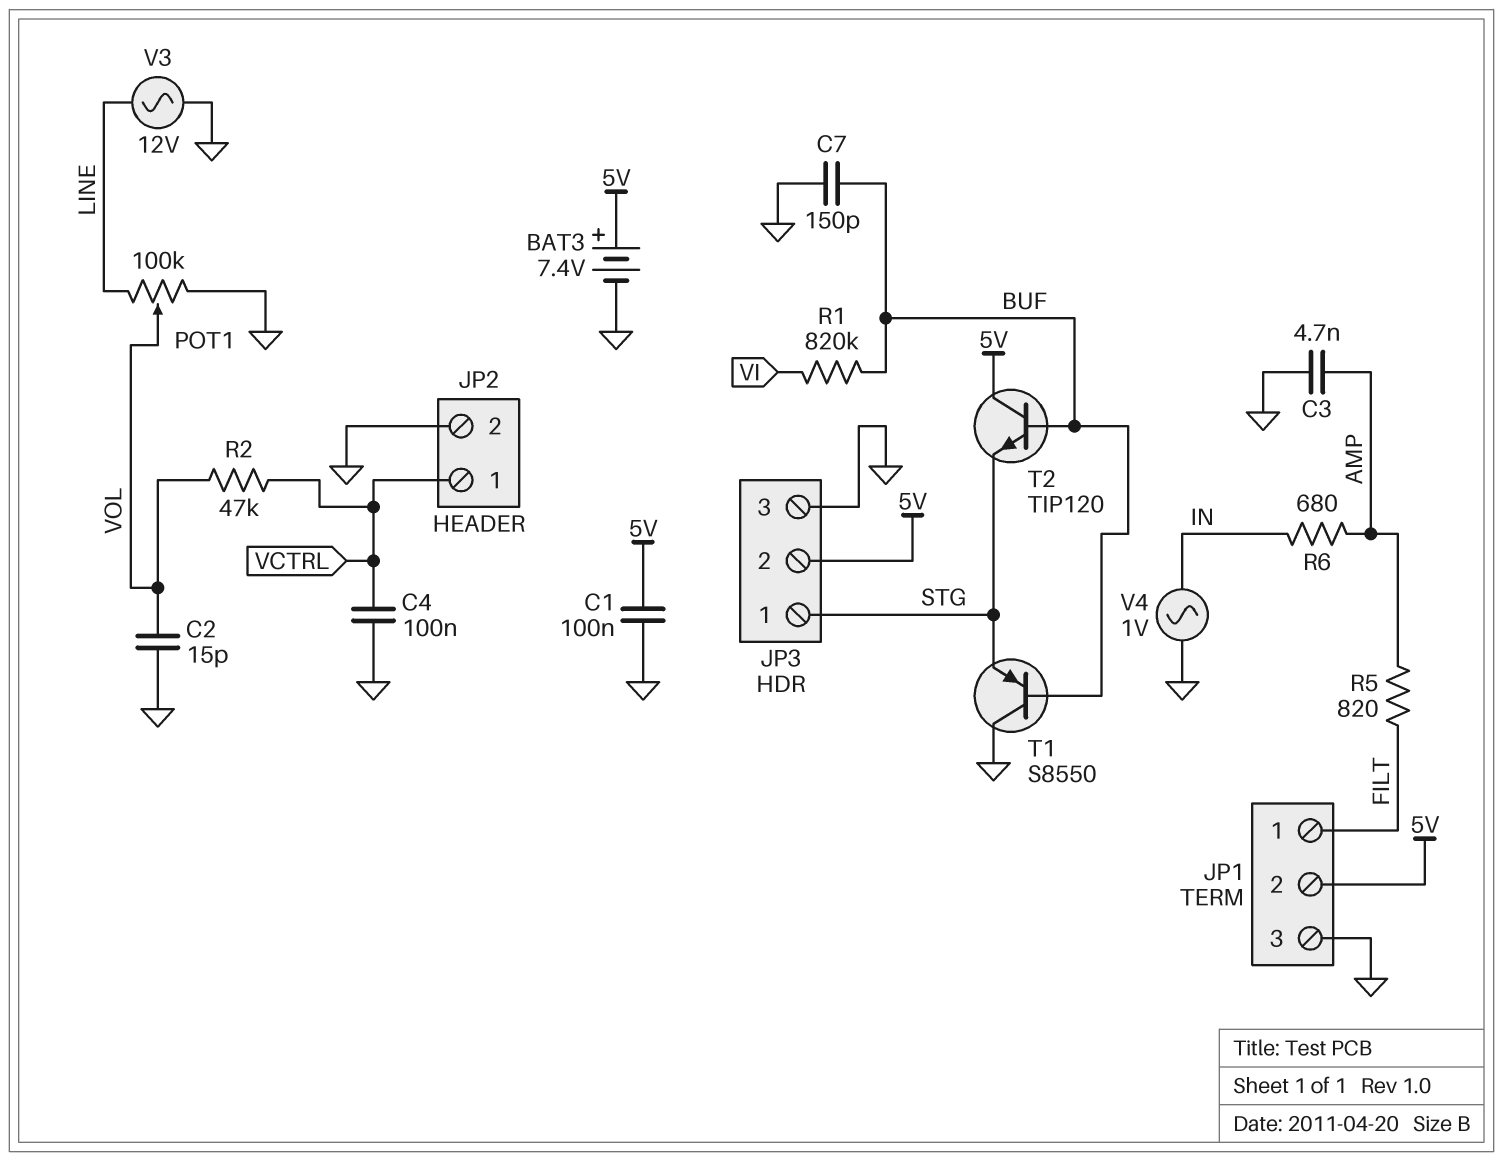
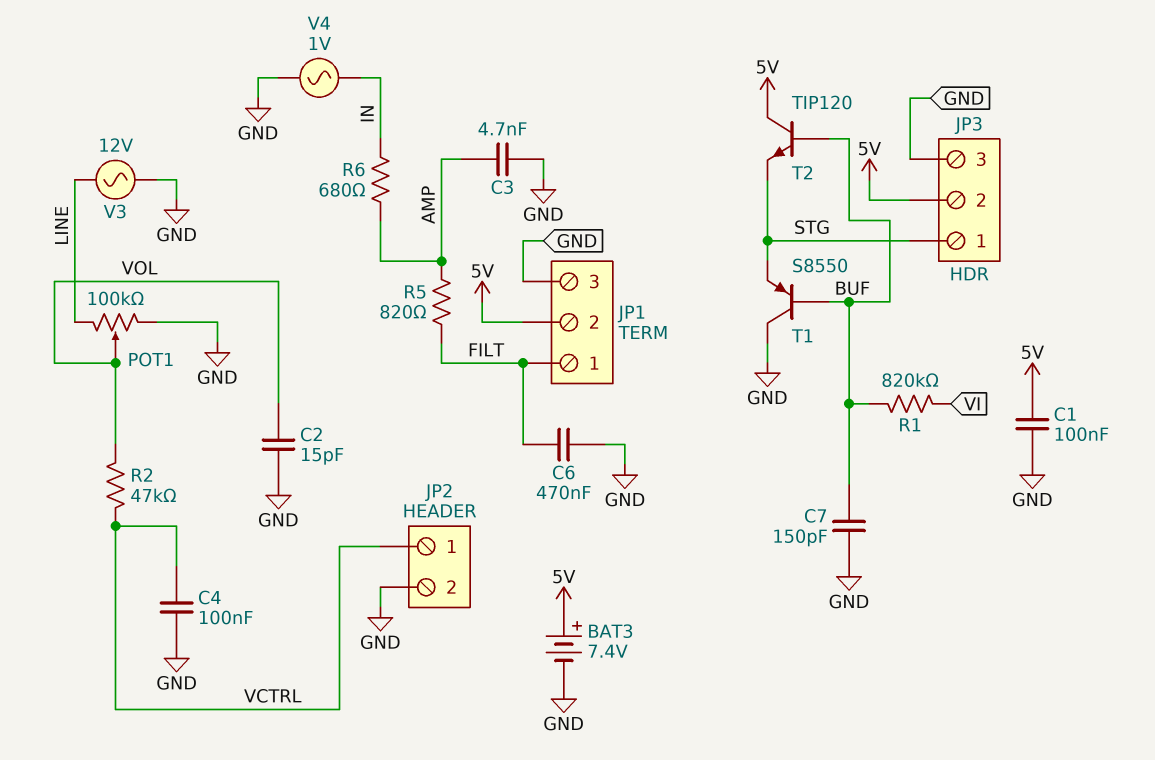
C6: none -> 470nF (FILT, GND)

